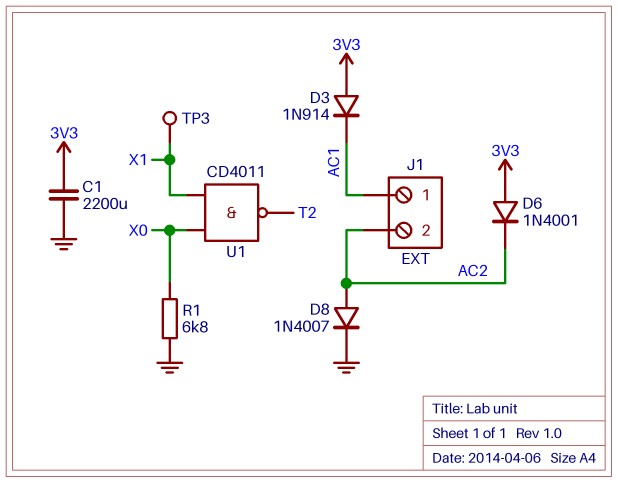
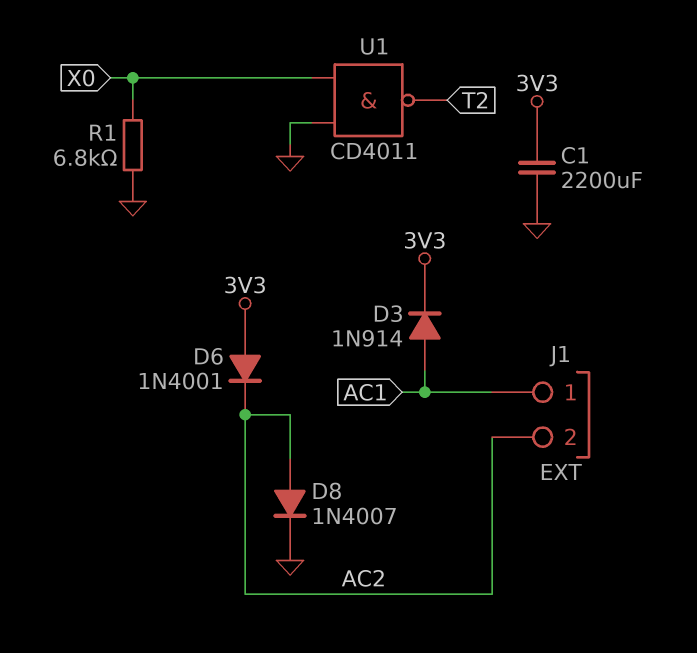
D3: diode 1N914 (A 3V3, K AC1) -> diode 1N914 (A AC1, K 3V3)
TP3: test point (X1) -> none
U1: NAND CD4011 (in X0, in X1, out T2) -> NAND CD4011 (in GND, in X0, out T2)

